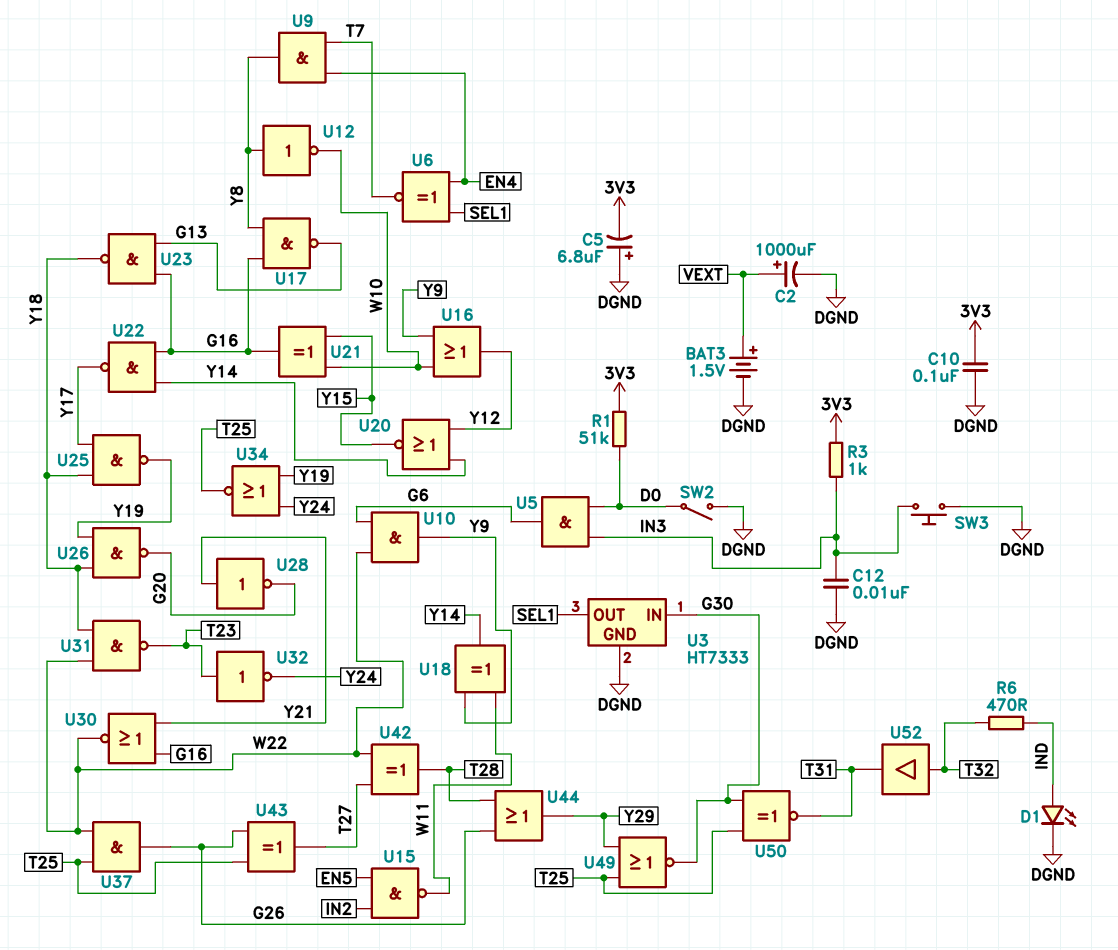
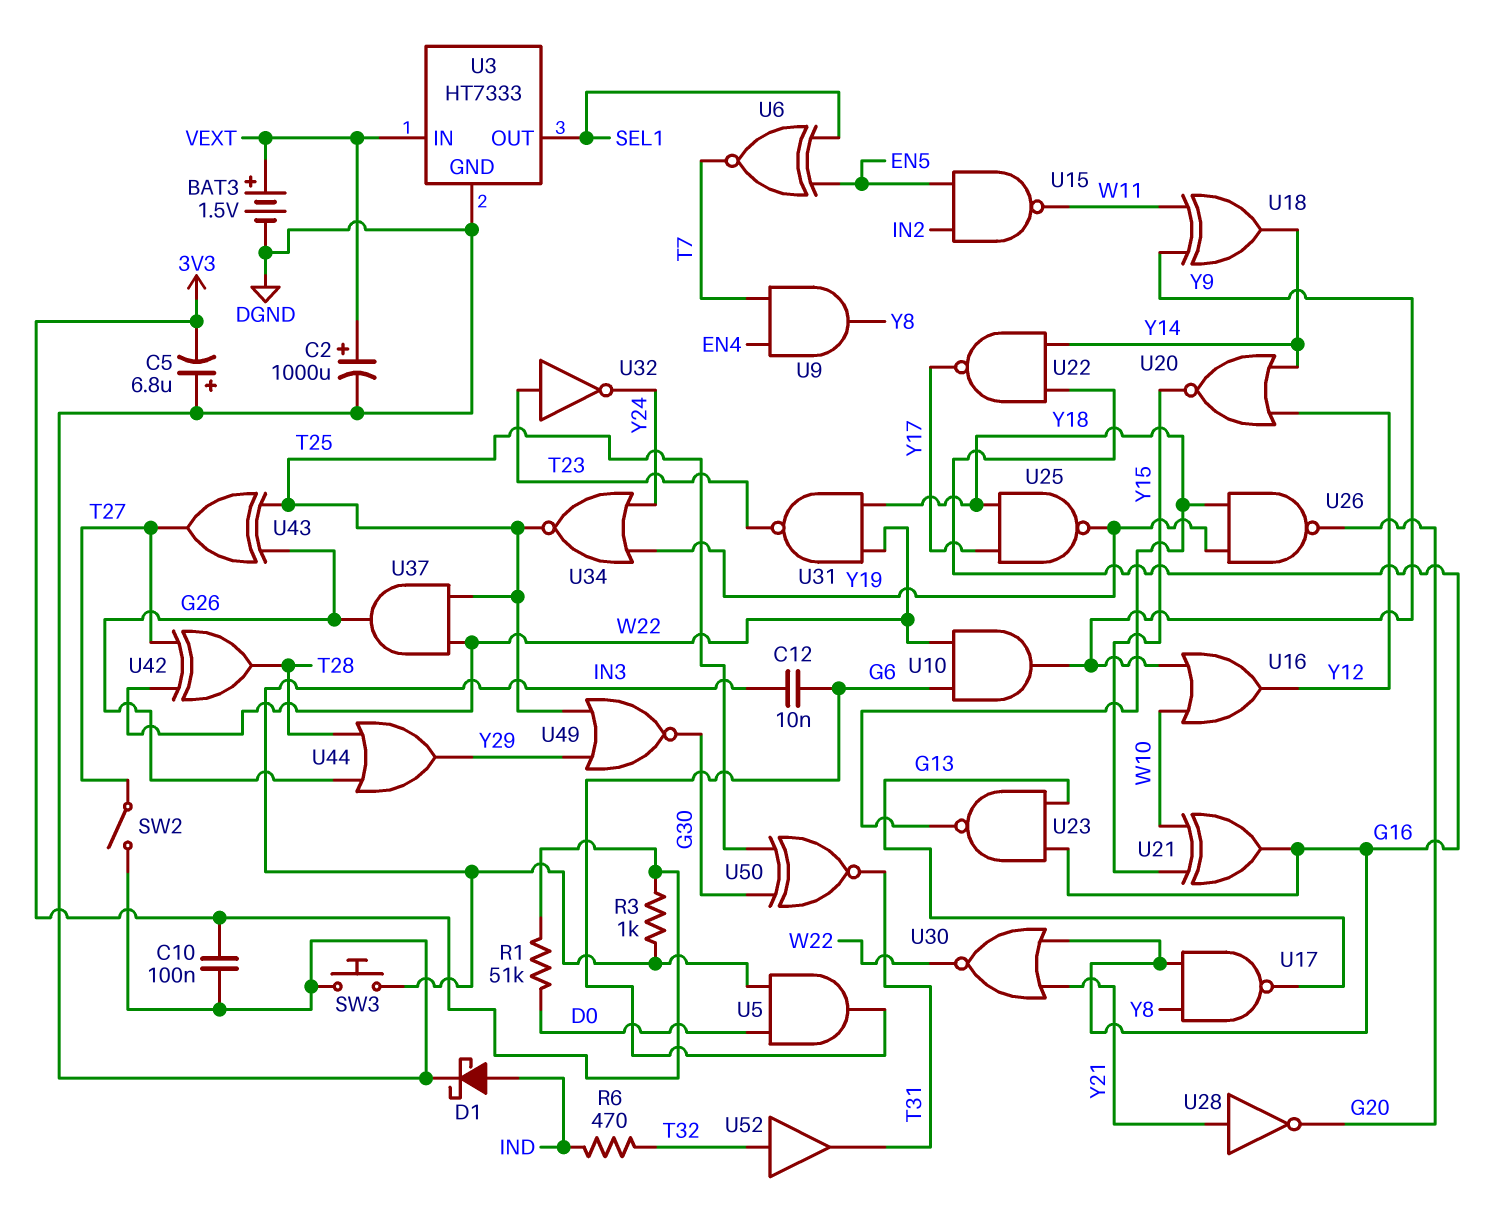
C12: 10nF (DGND, IN3) -> 10nF (G6, IN3)
D1: LED (A IND, K DGND) -> schottky (A IND, K DGND)
SW2: switch (D0, DGND) -> switch (DGND, T27)
U3 pin IN: G30 -> VEXT
U6: XNOR (in EN4, in SEL1, out T7) -> XNOR (in EN5, in SEL1, out T7)
U12: NOT (in Y8, out W10) -> none

